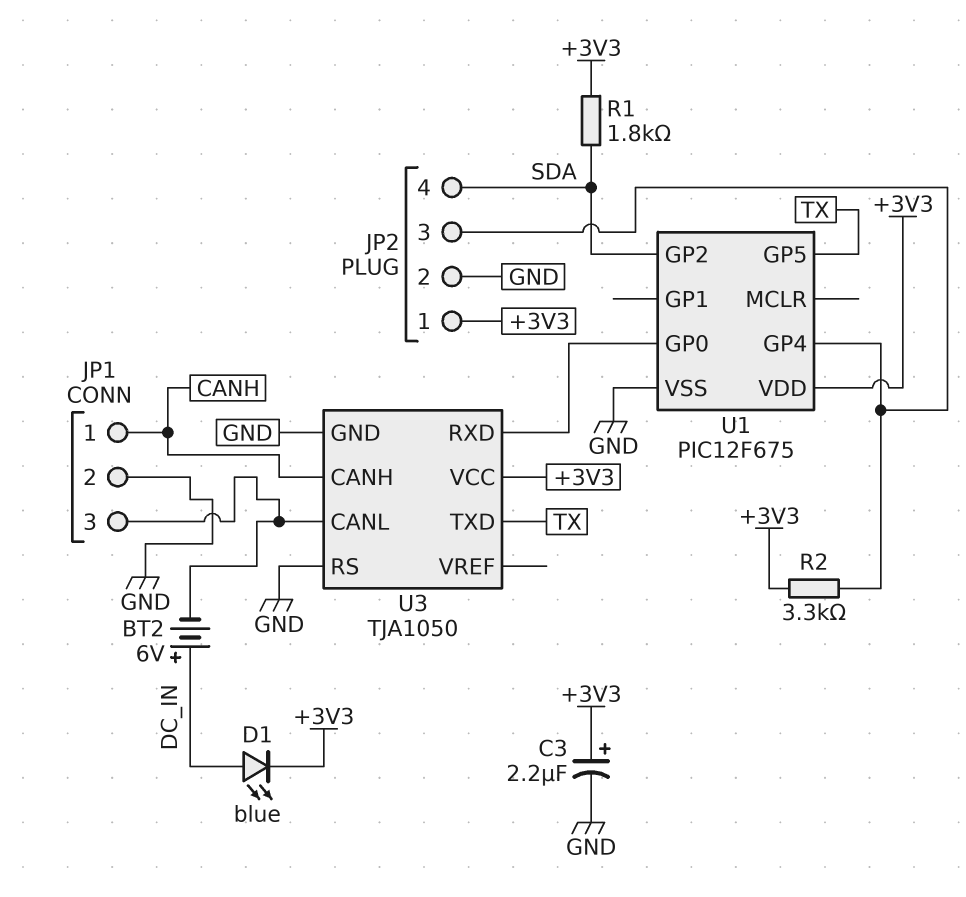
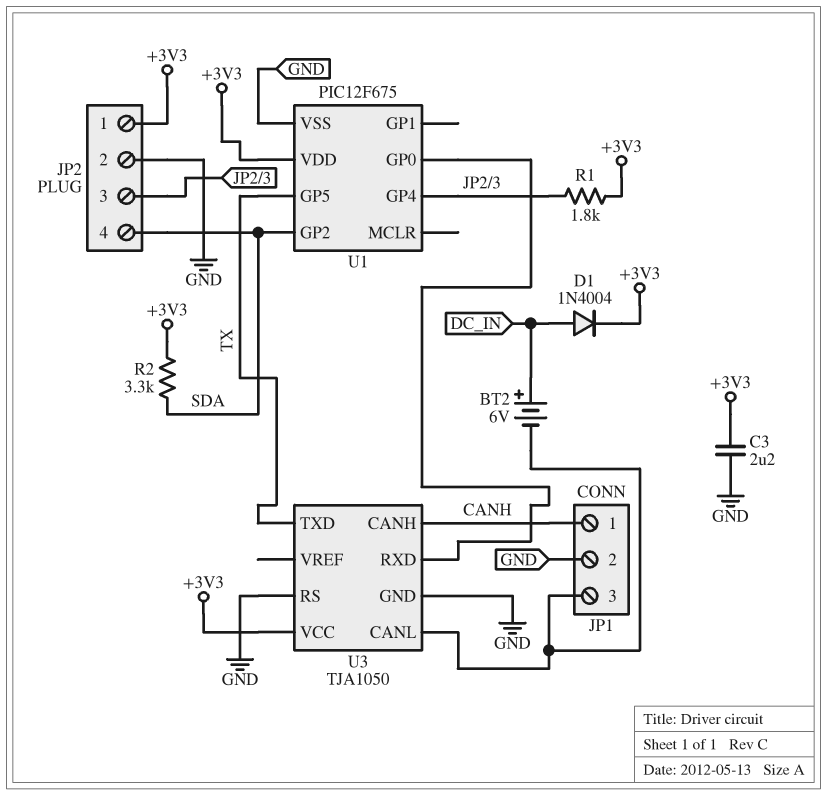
C3: 2.2uF (plus +3V3, minus GND) -> 2.2uF (+3V3, GND)
D1: LED blue (A DC_IN, K +3V3) -> diode 1N4004 (A DC_IN, K +3V3)
R1: 1.8k (+3V3, SDA) -> 1.8k (+3V3, JP2/3)
R2: 3.3k (+3V3, JP2/3) -> 3.3k (+3V3, SDA)

